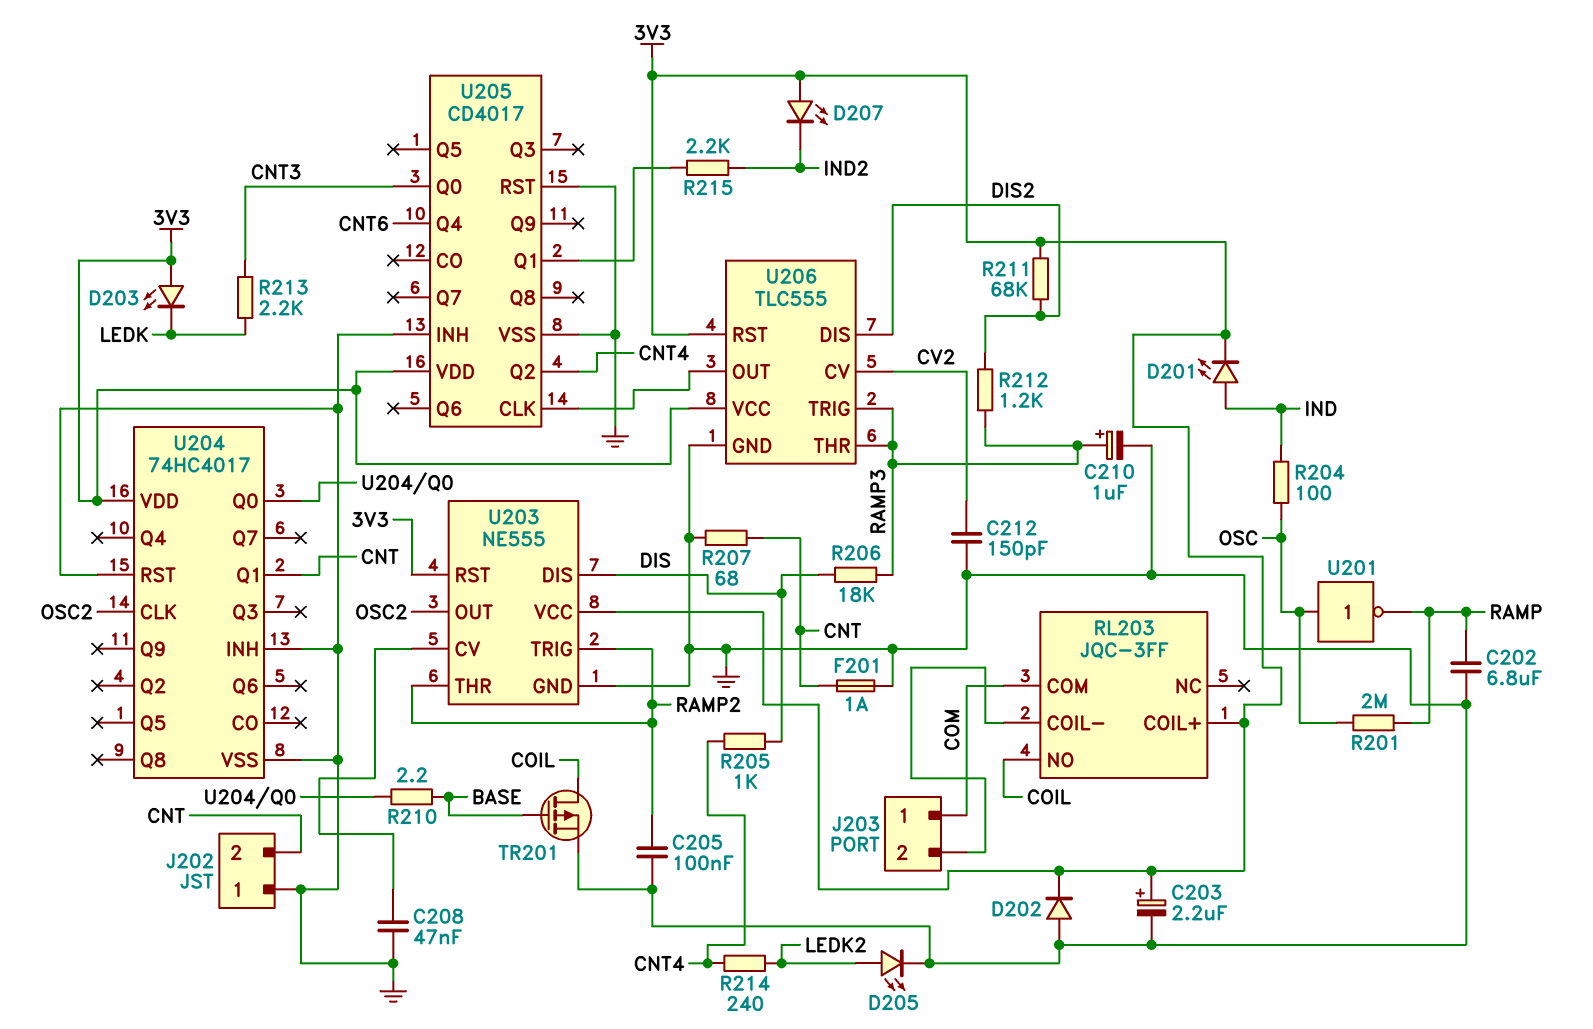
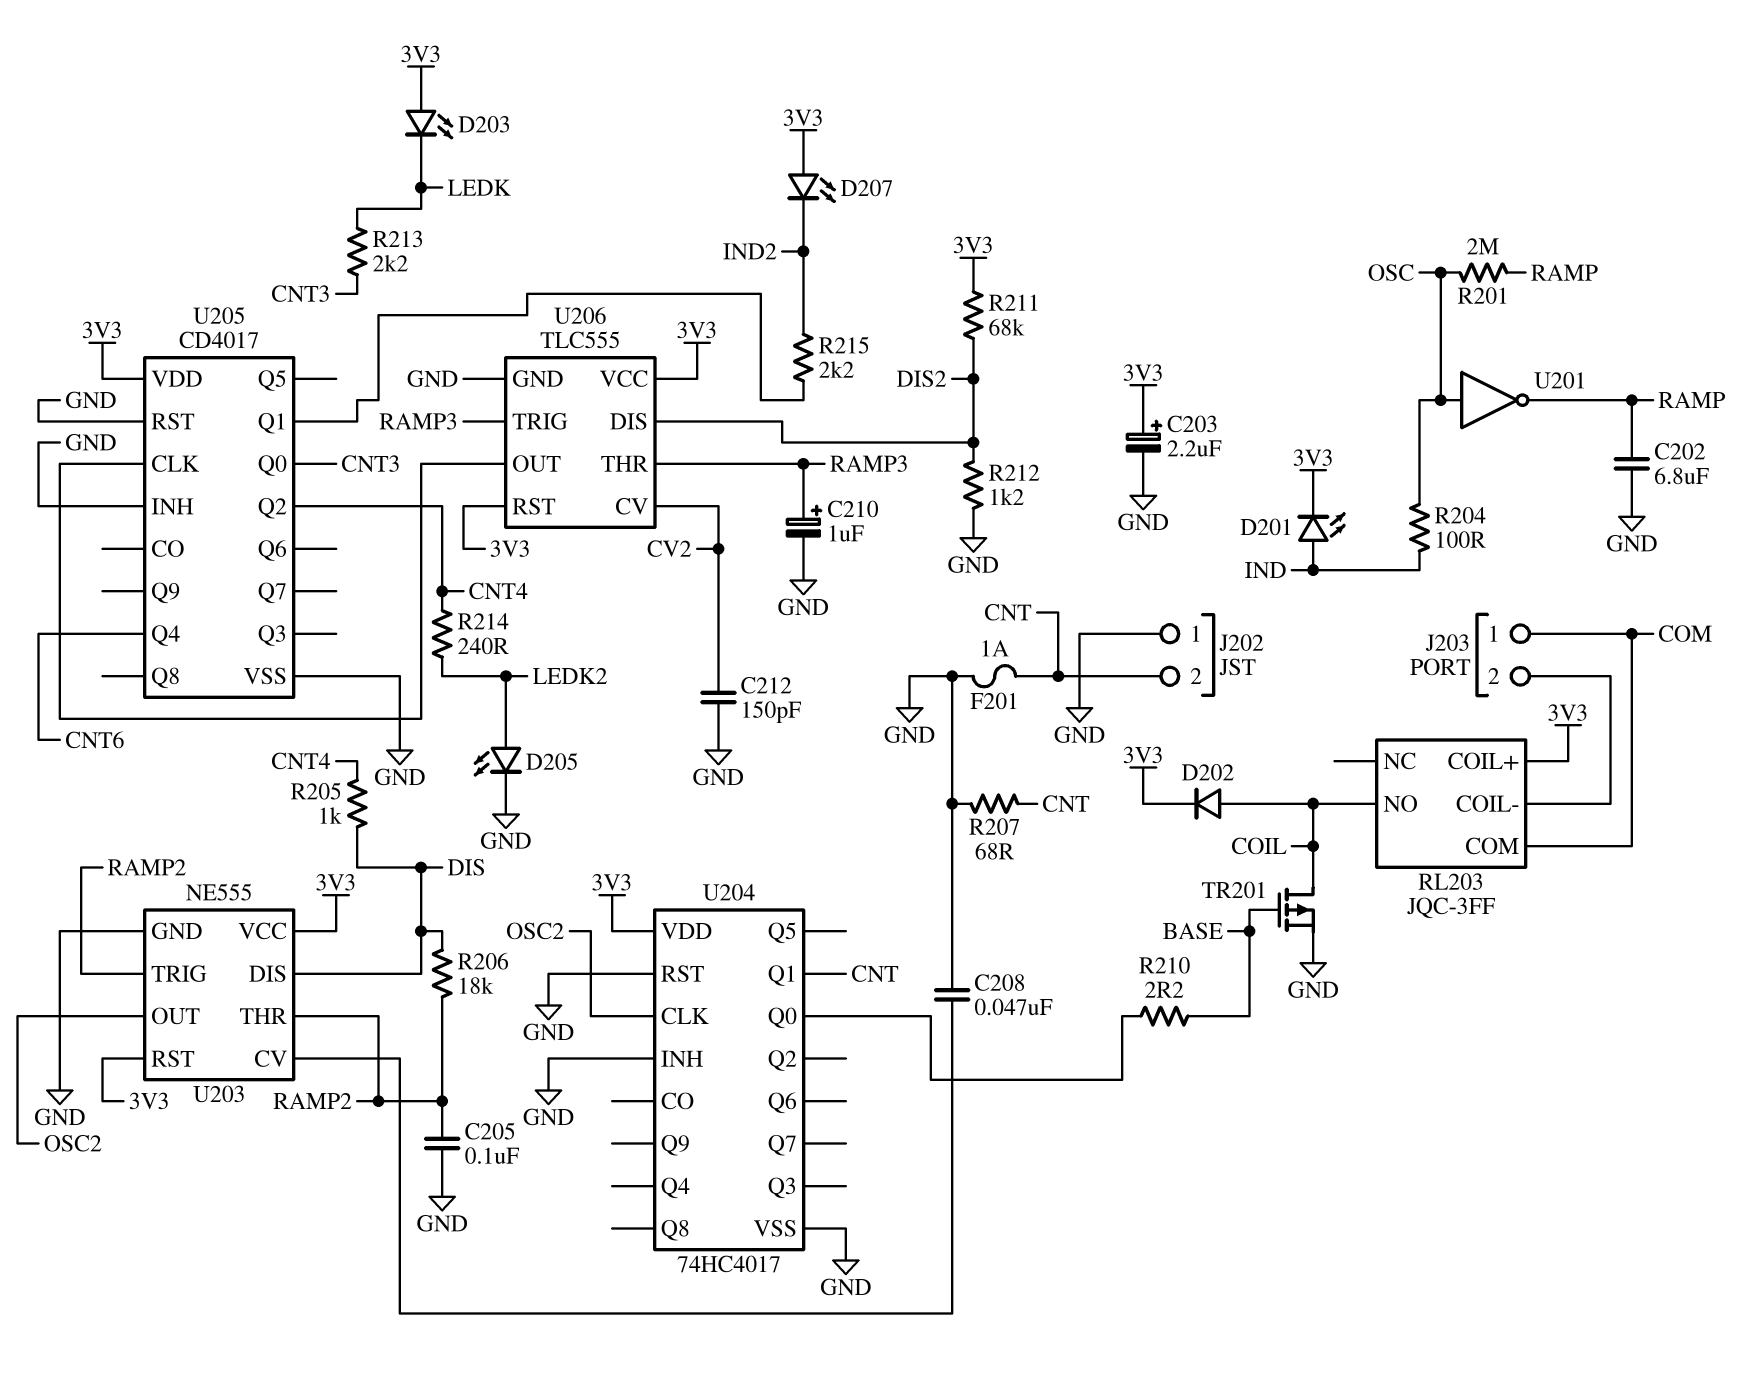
D202: diode (A GND, K 3V3) -> diode (A COIL, K 3V3)
R206: 18k (DIS, RAMP3) -> 18k (DIS, RAMP2)
R212: 1.2k (DIS2, RAMP3) -> 1.2k (DIS2, GND)

